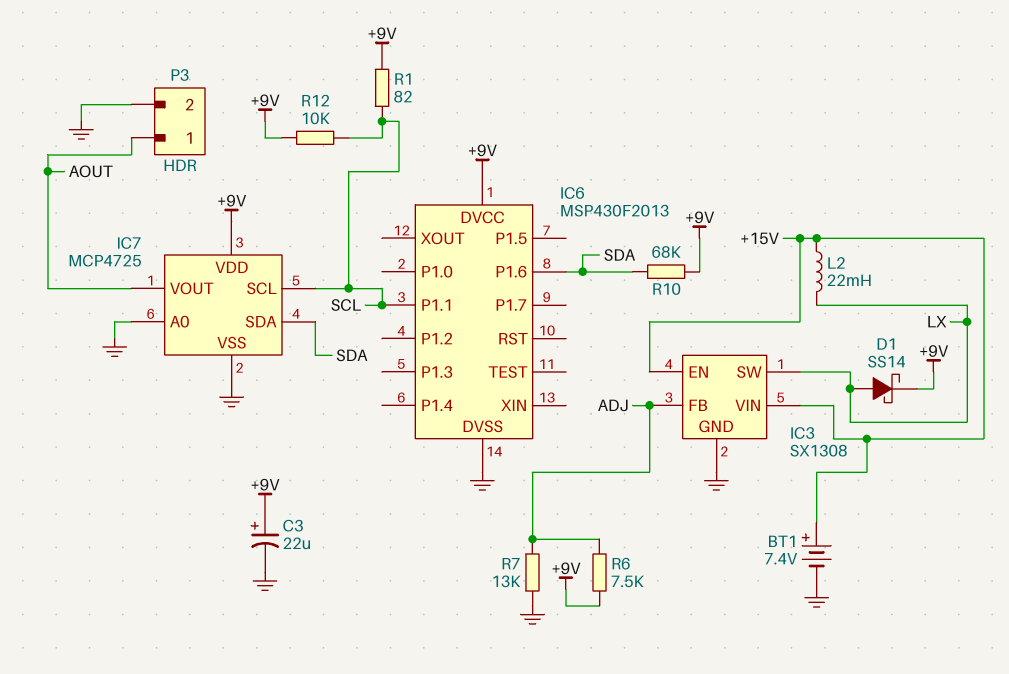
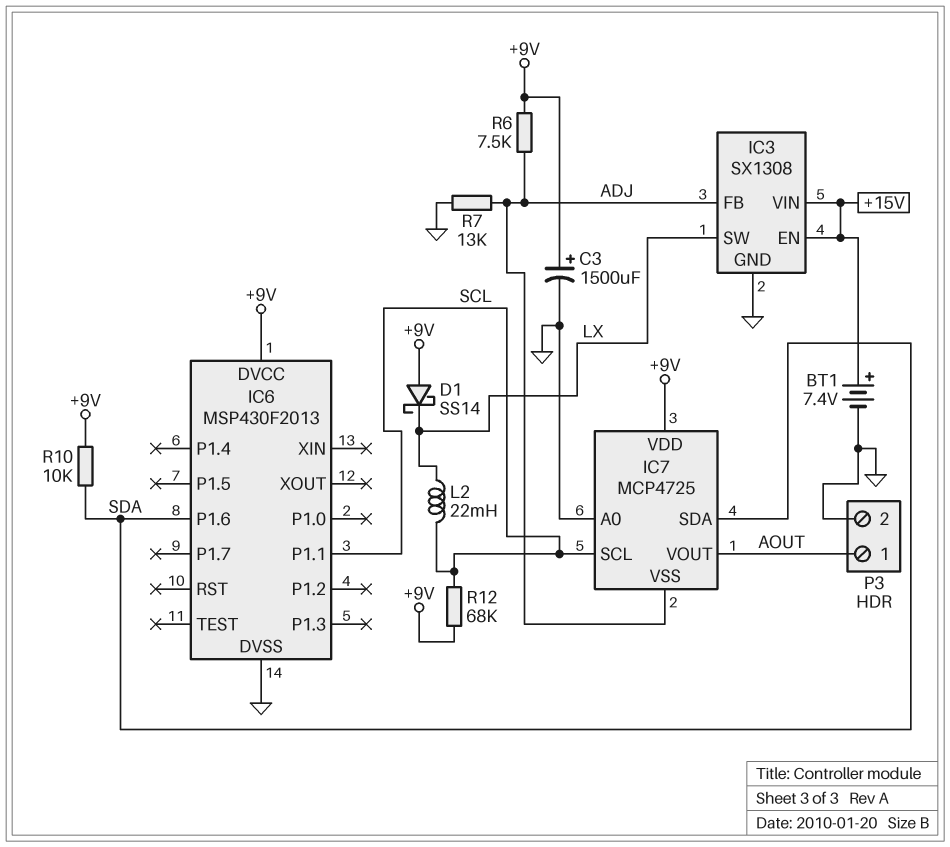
C3: 22uF (plus +9V, minus GND) -> 1500uF (plus +9V, minus GND)
D1: schottky SS14 (A LX, K +9V) -> schottky SS14 (A +9V, K LX)
IC7 pin VSS: GND -> ADJ
L2: 22mH (+15V, LX) -> 22mH (LX, SCL)
R1: 82 (+9V, SCL) -> none
R10: 68k (+9V, SDA) -> 10k (+9V, SDA)
R12: 10k (+9V, SCL) -> 68k (+9V, SCL)

